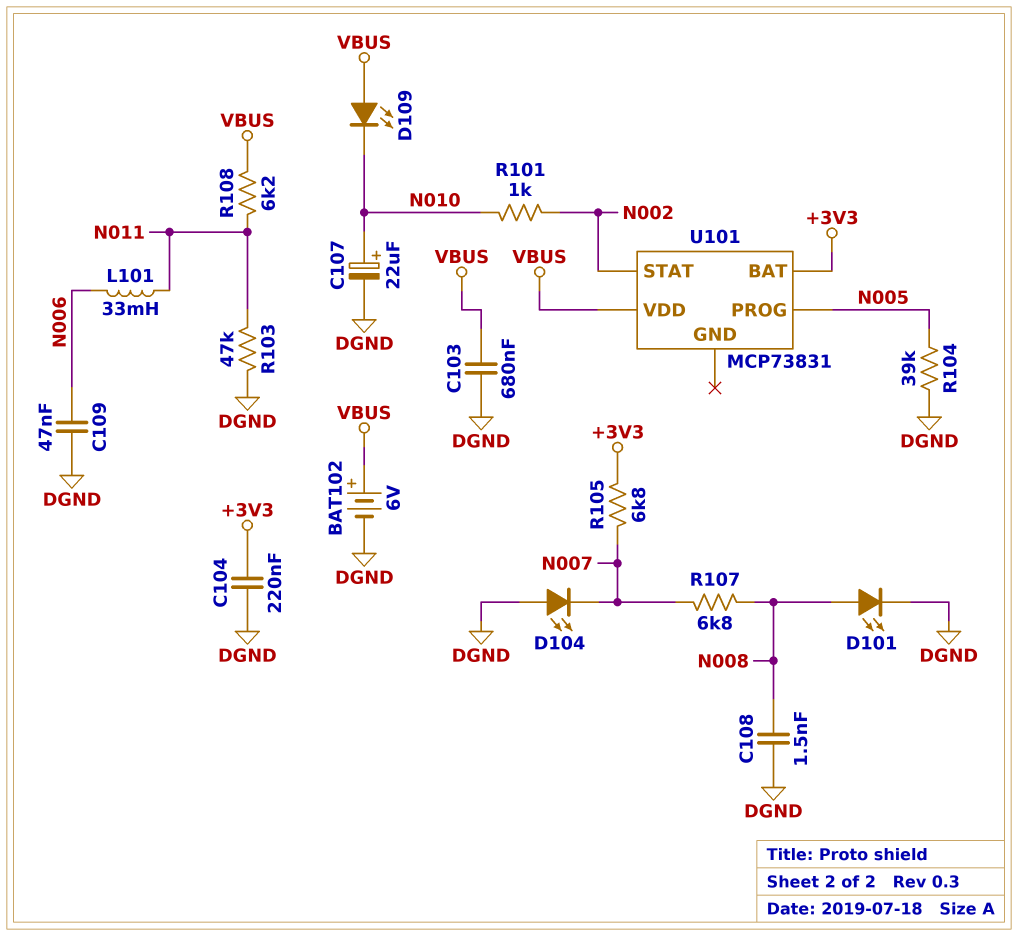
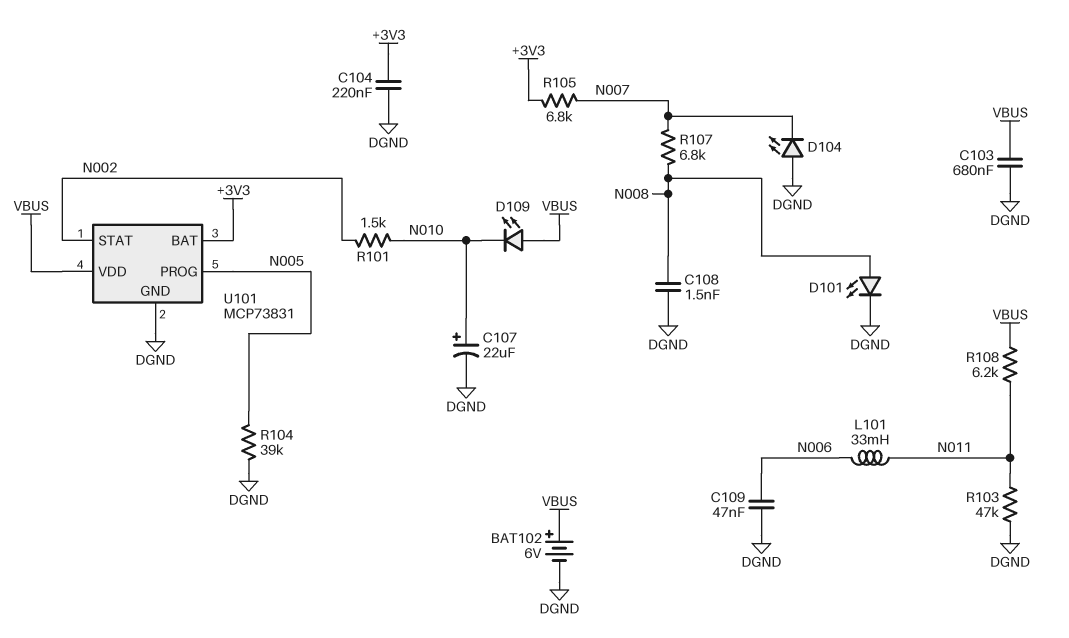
R101: 1k (N002, N010) -> 1.5k (N002, N010)
U101 pin GND: none -> DGND

